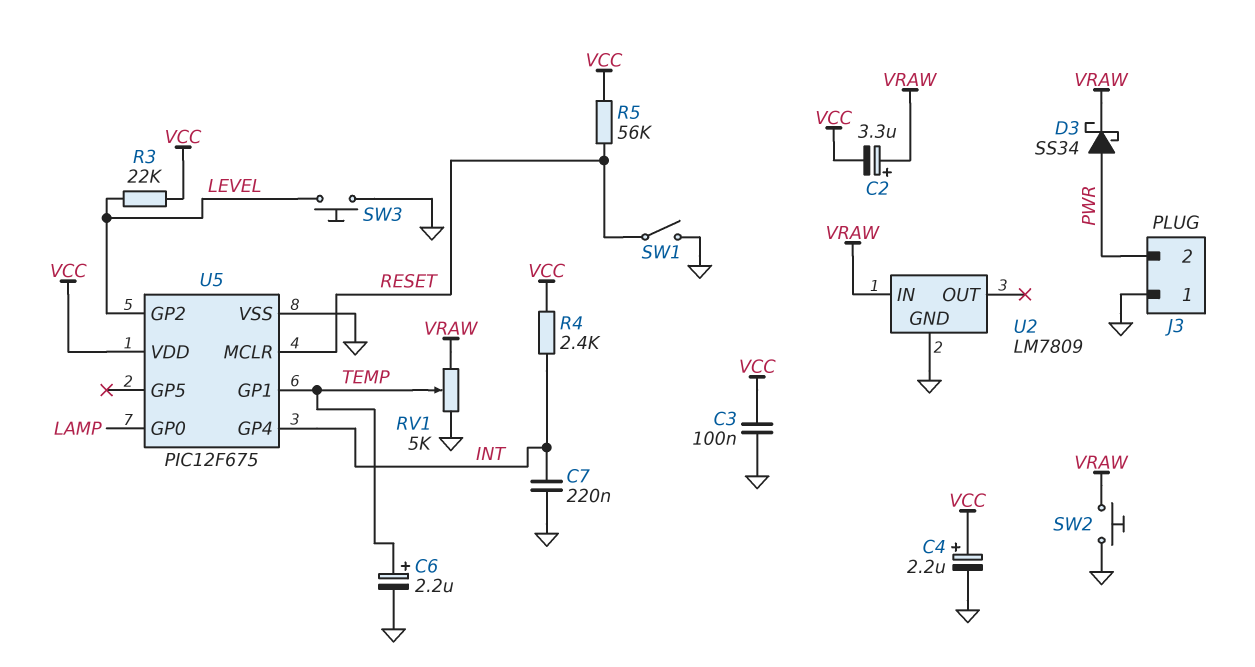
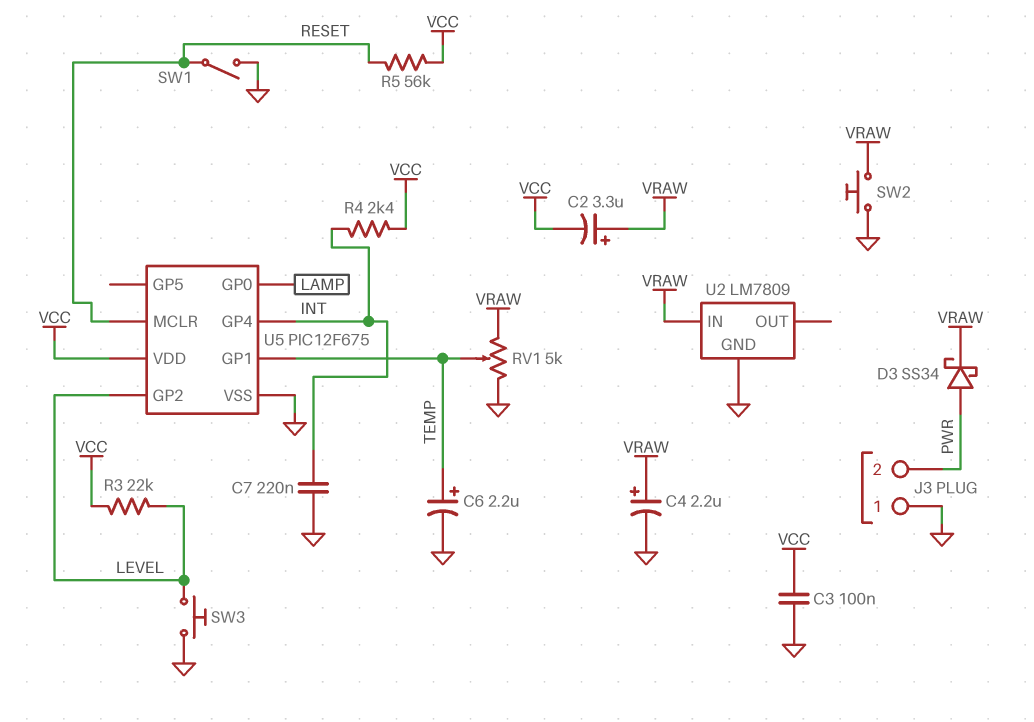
C4: 2.2uF (plus VCC, minus GND) -> 2.2uF (plus VRAW, minus GND)

